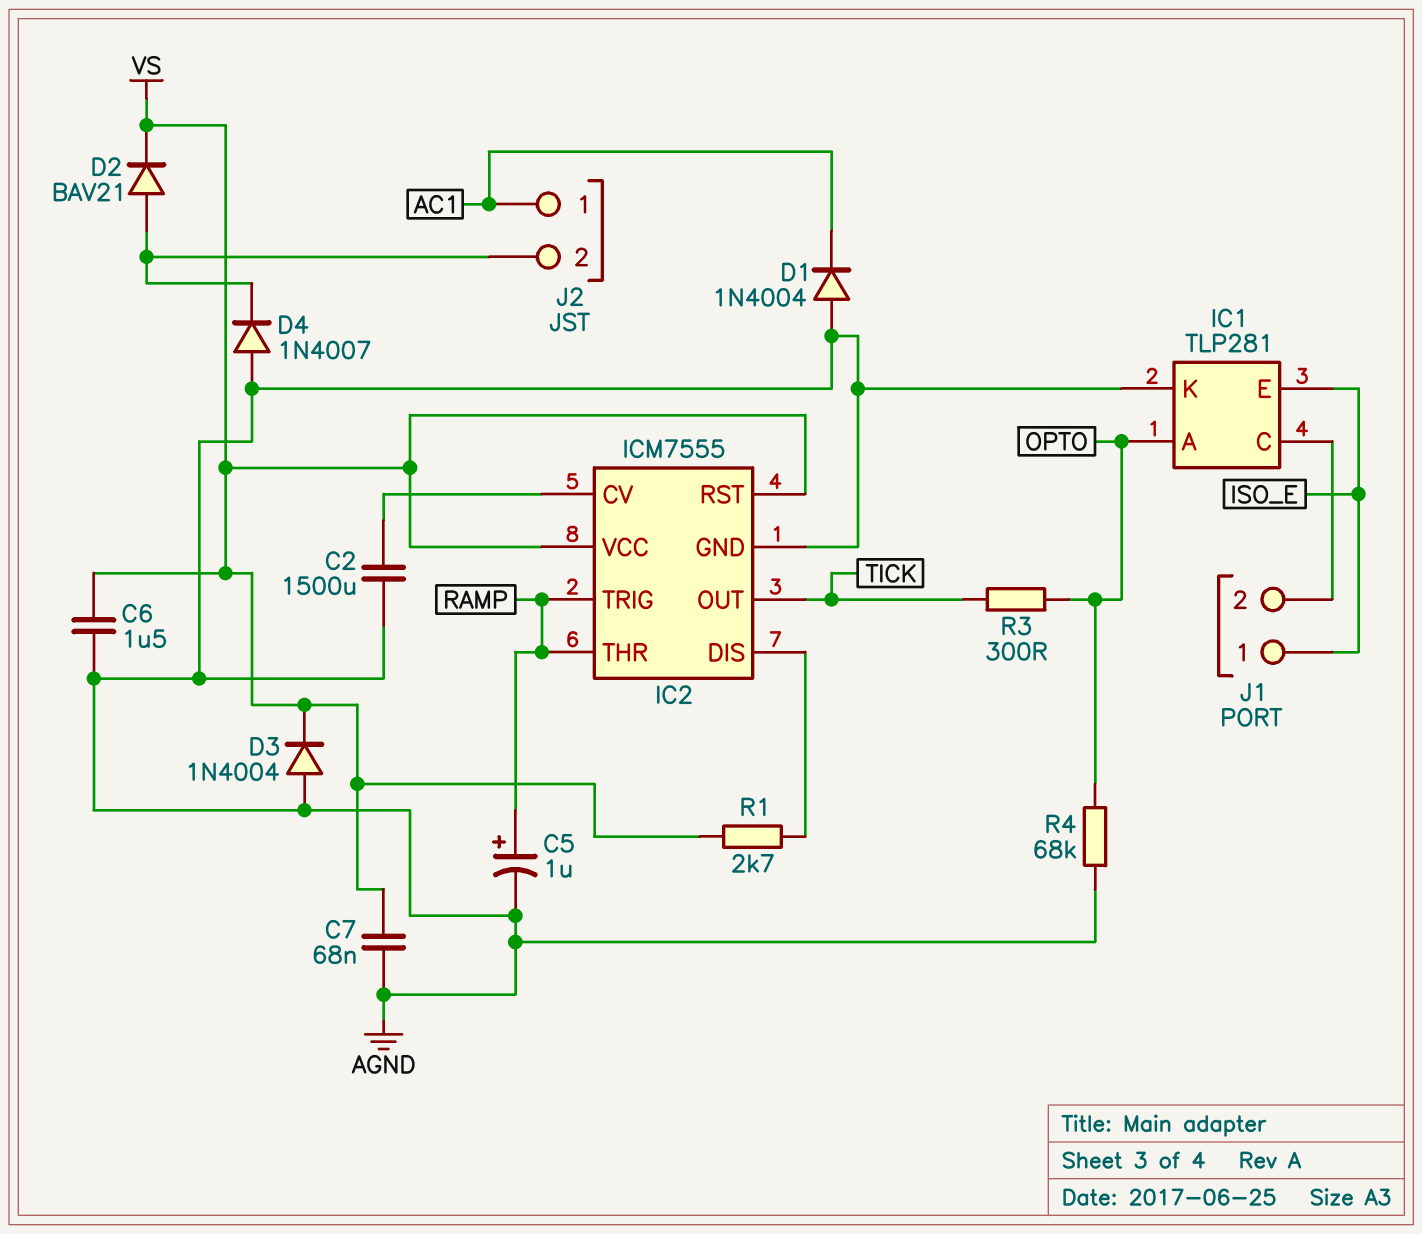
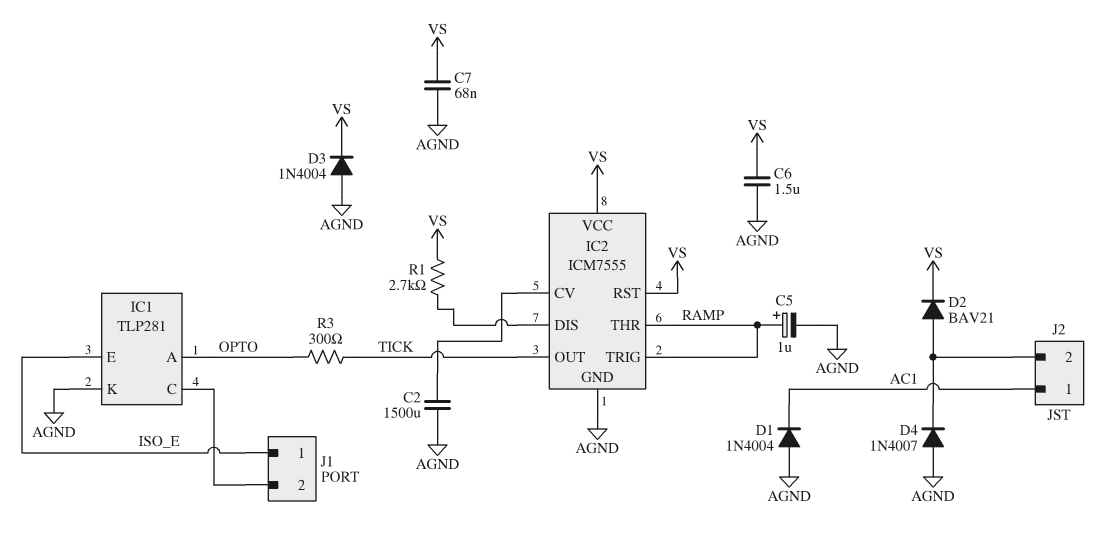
R4: 68k (AGND, OPTO) -> none

